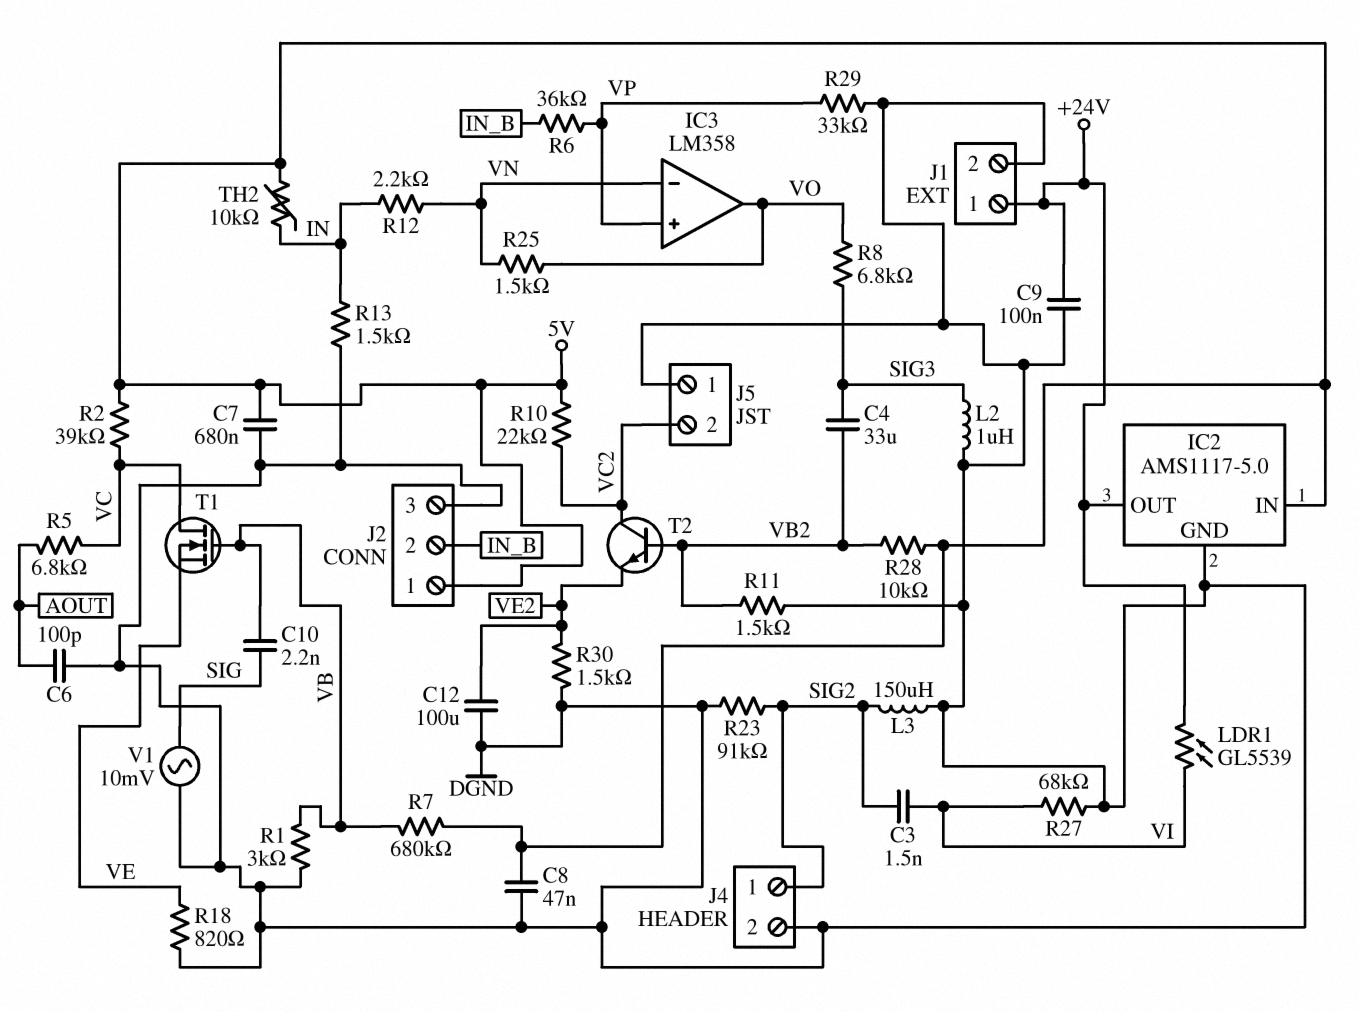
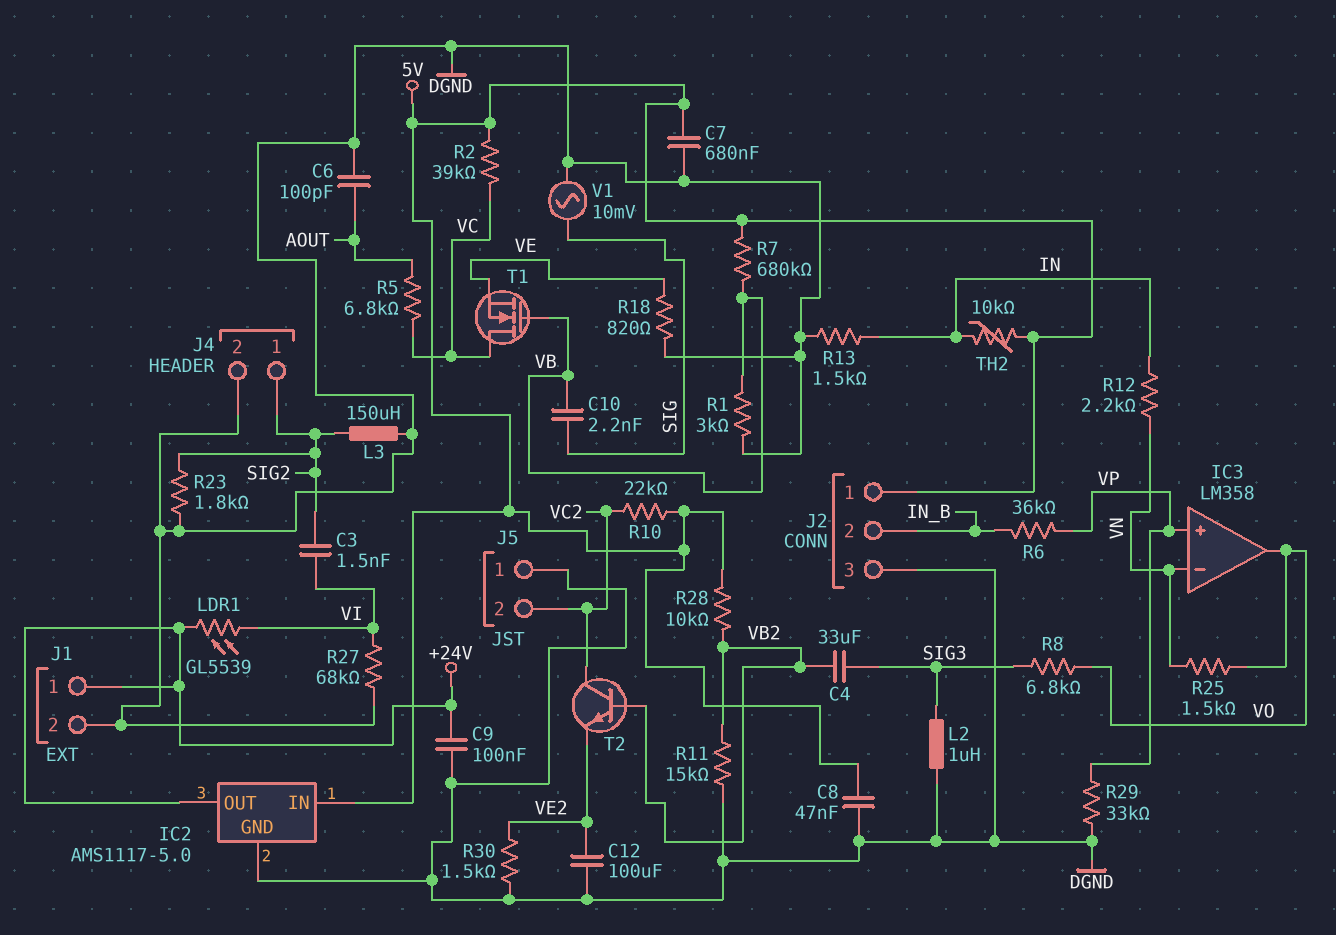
R11: 1.5k (DGND, VB2) -> 15k (DGND, VB2)
R23: 91k (DGND, SIG2) -> 1.8k (DGND, SIG2)

